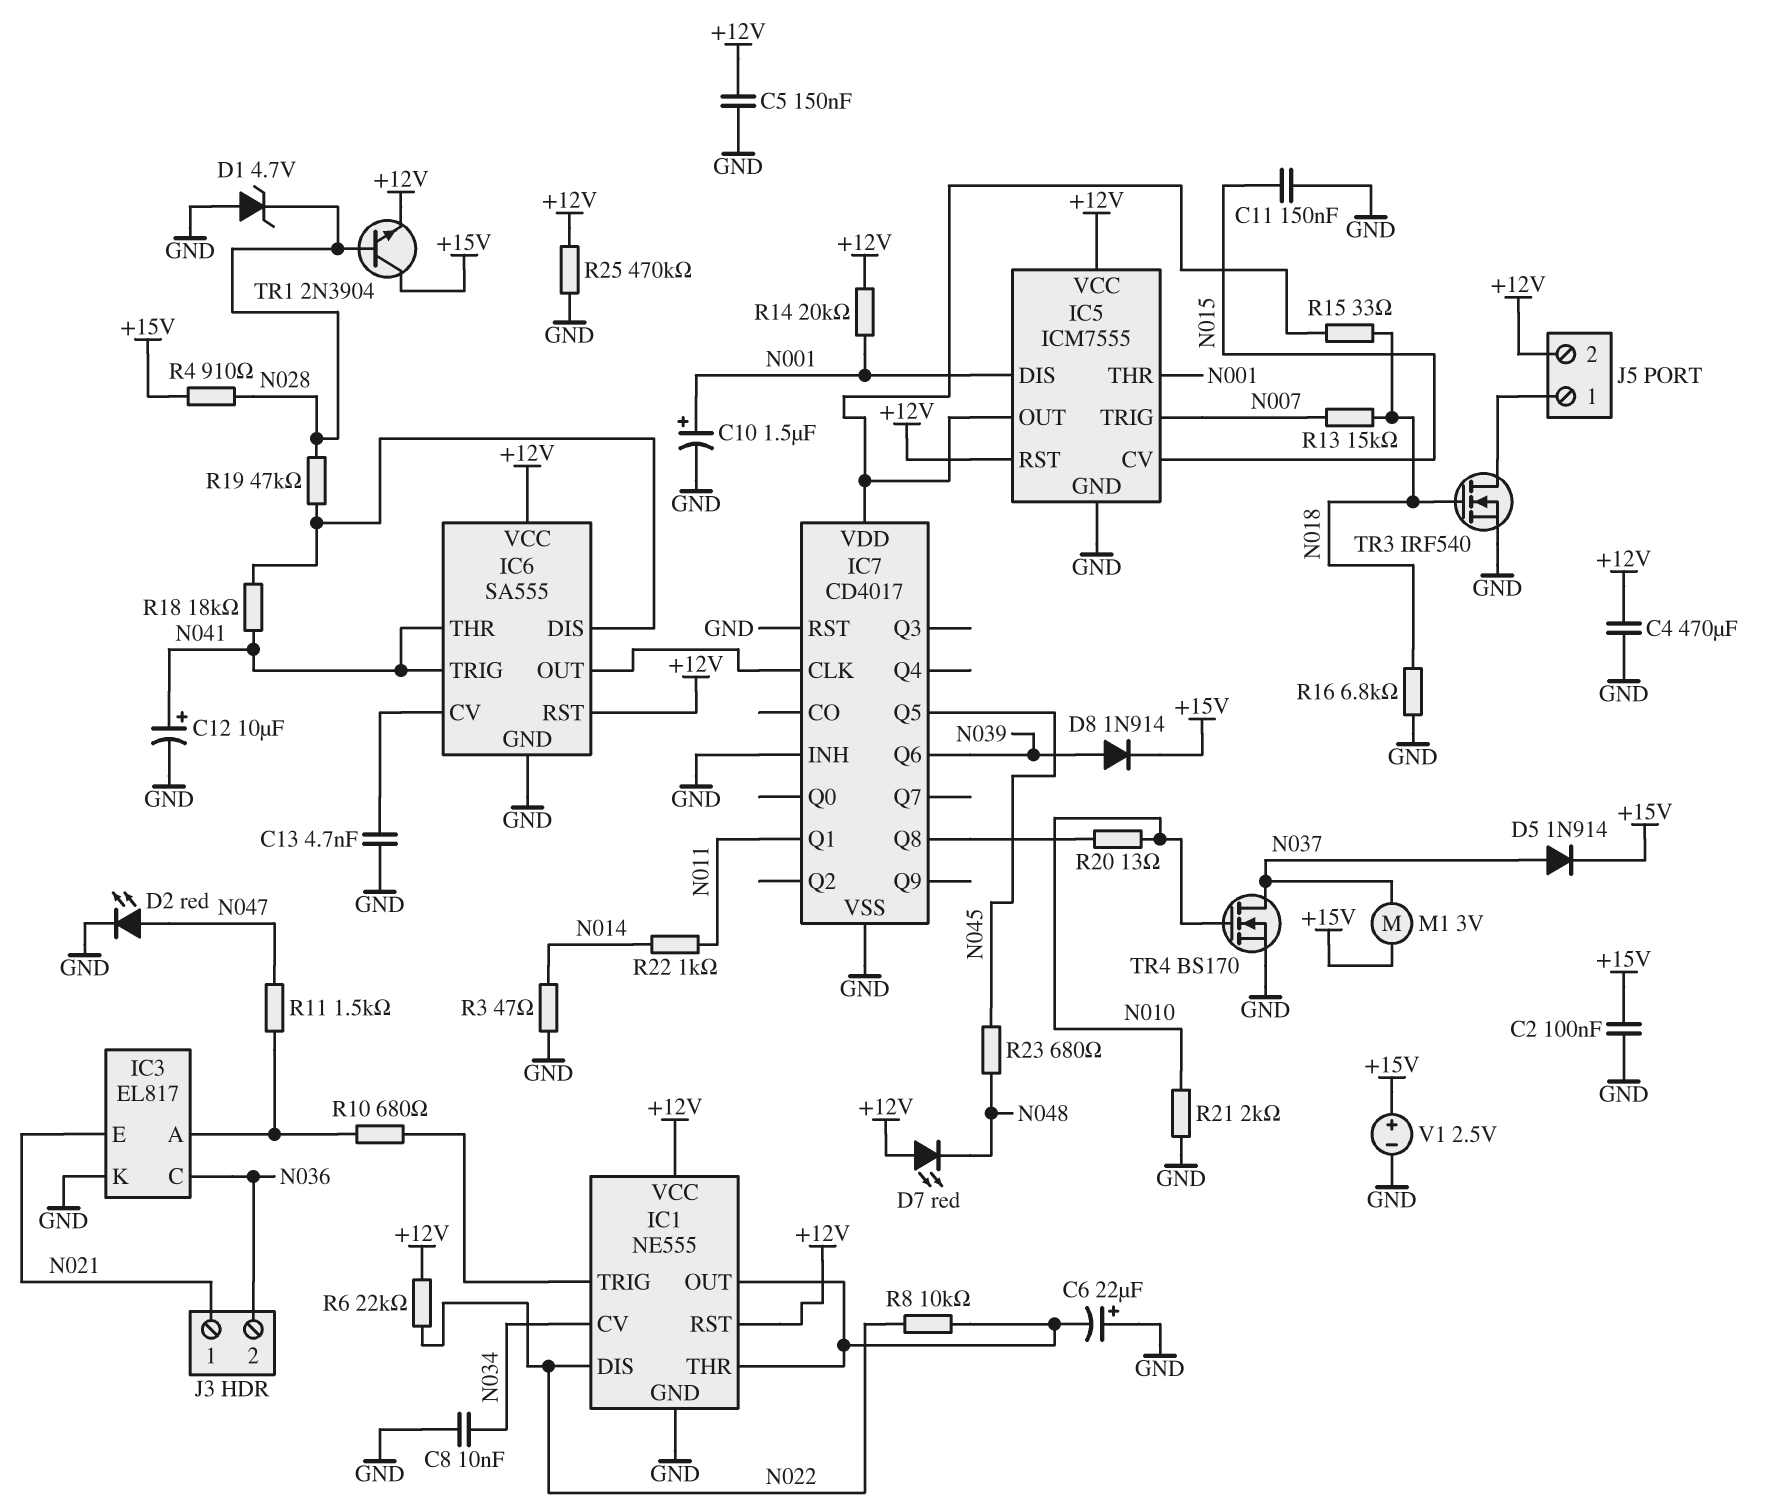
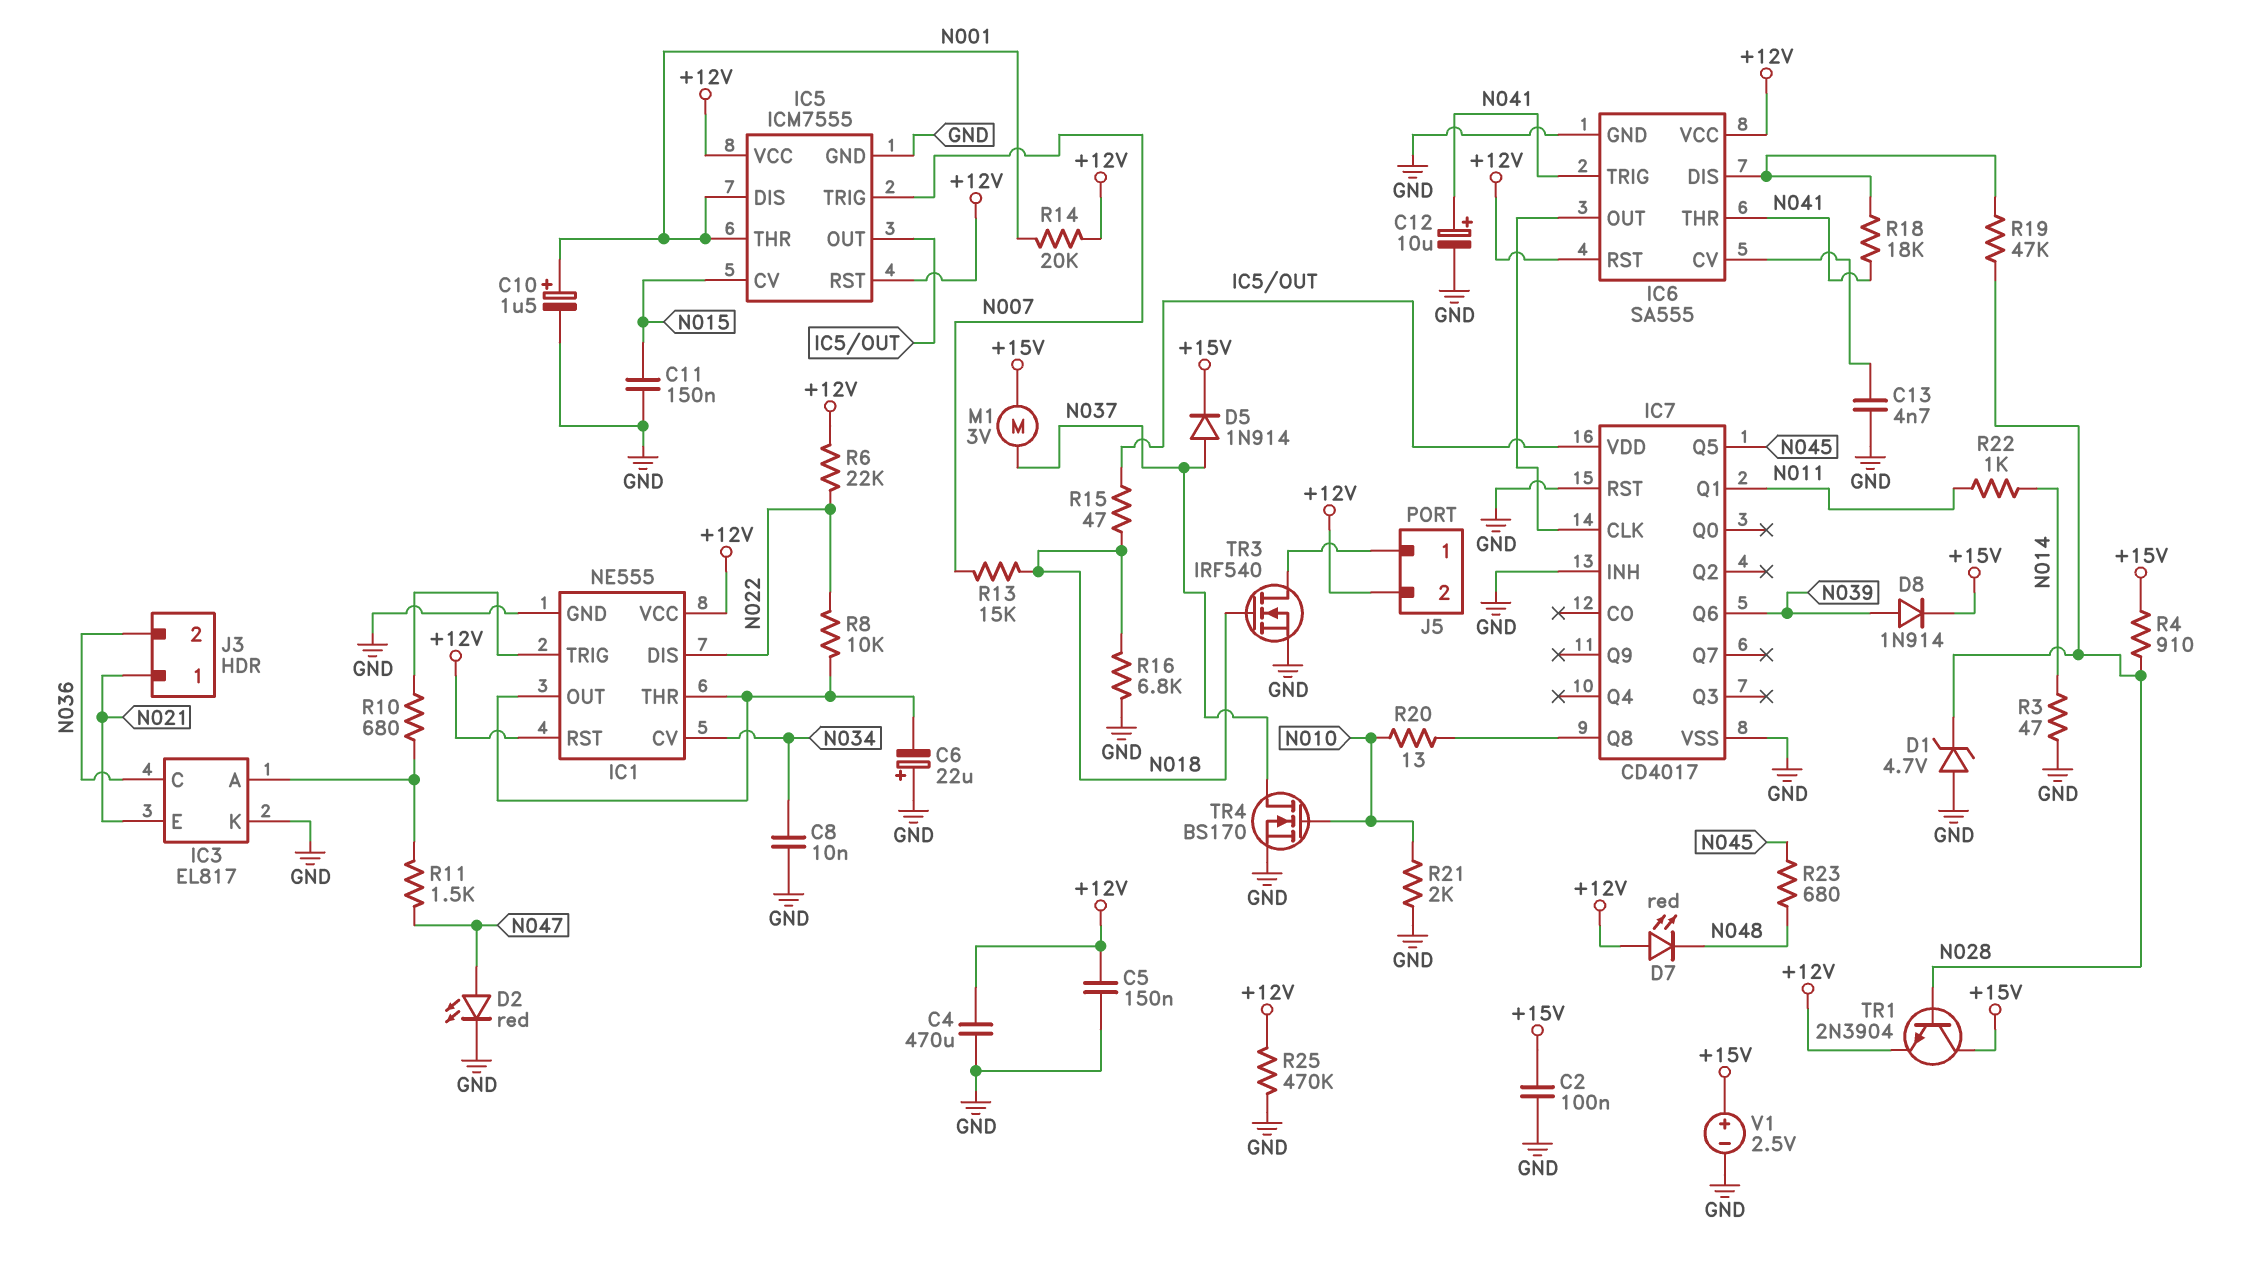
R15: 33 (IC5/OUT, N018) -> 47 (IC5/OUT, N018)

